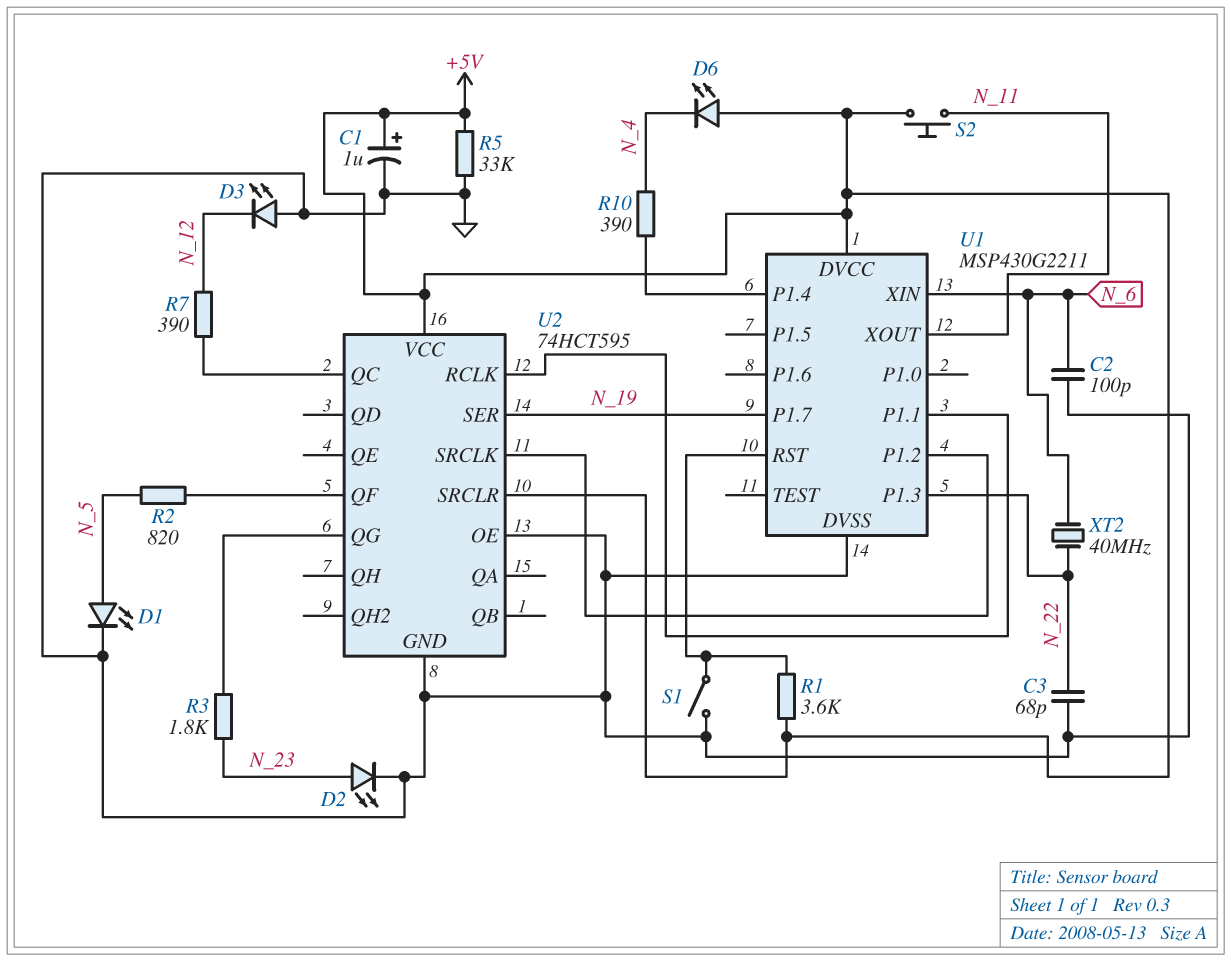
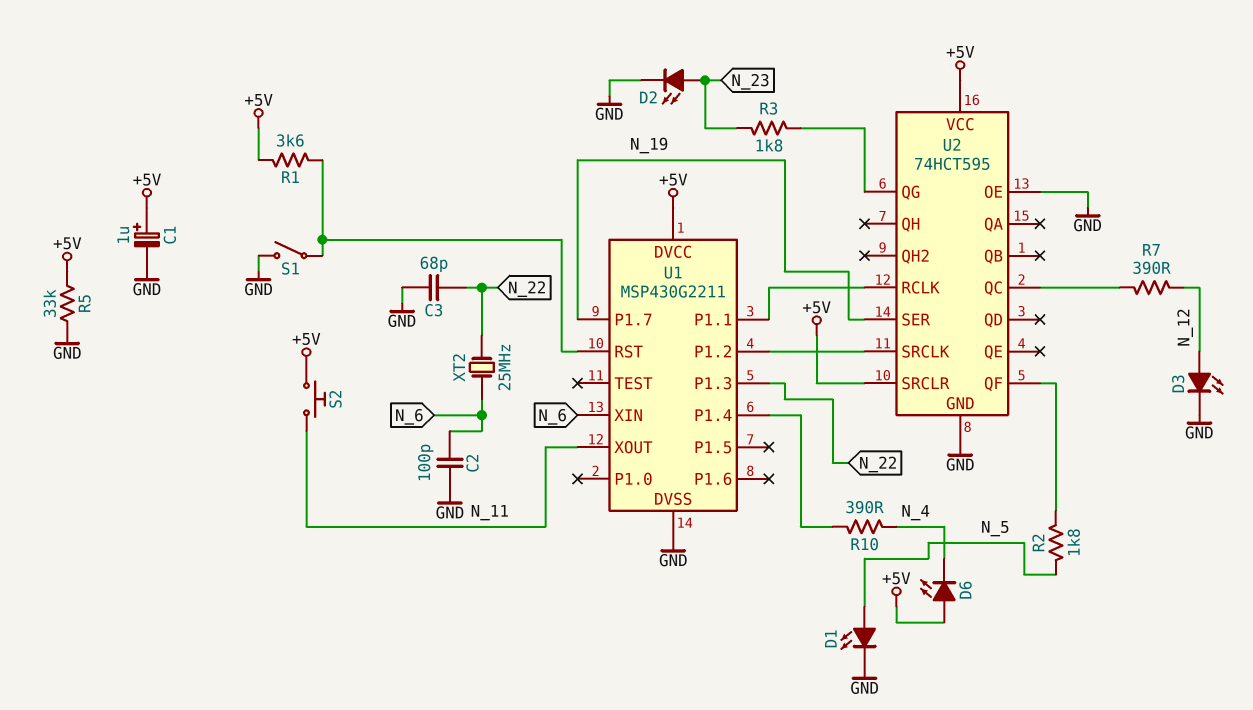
D3: LED (A GND, K N_12) -> LED (A N_12, K GND)
R2: 820 (N_5, U2/QF) -> 1.8k (N_5, U2/QF)
XT2: 40MHz (N_6, N_22) -> 25MHz (N_6, N_22)

